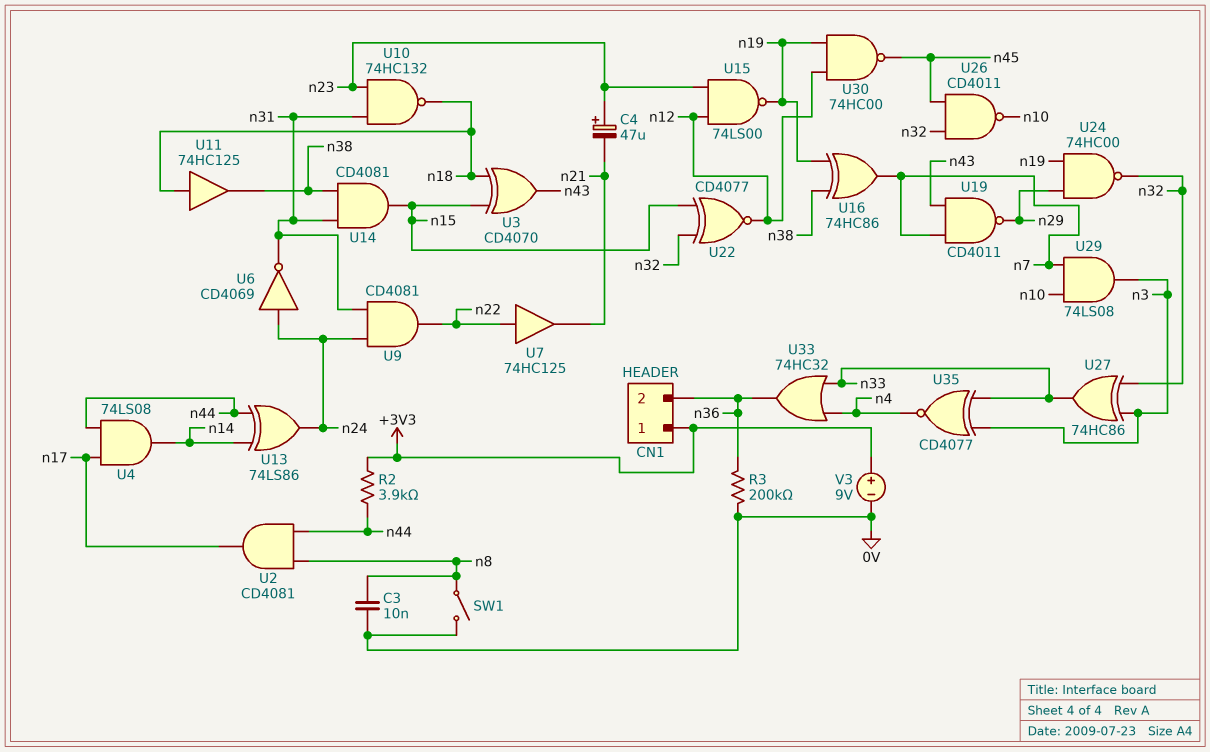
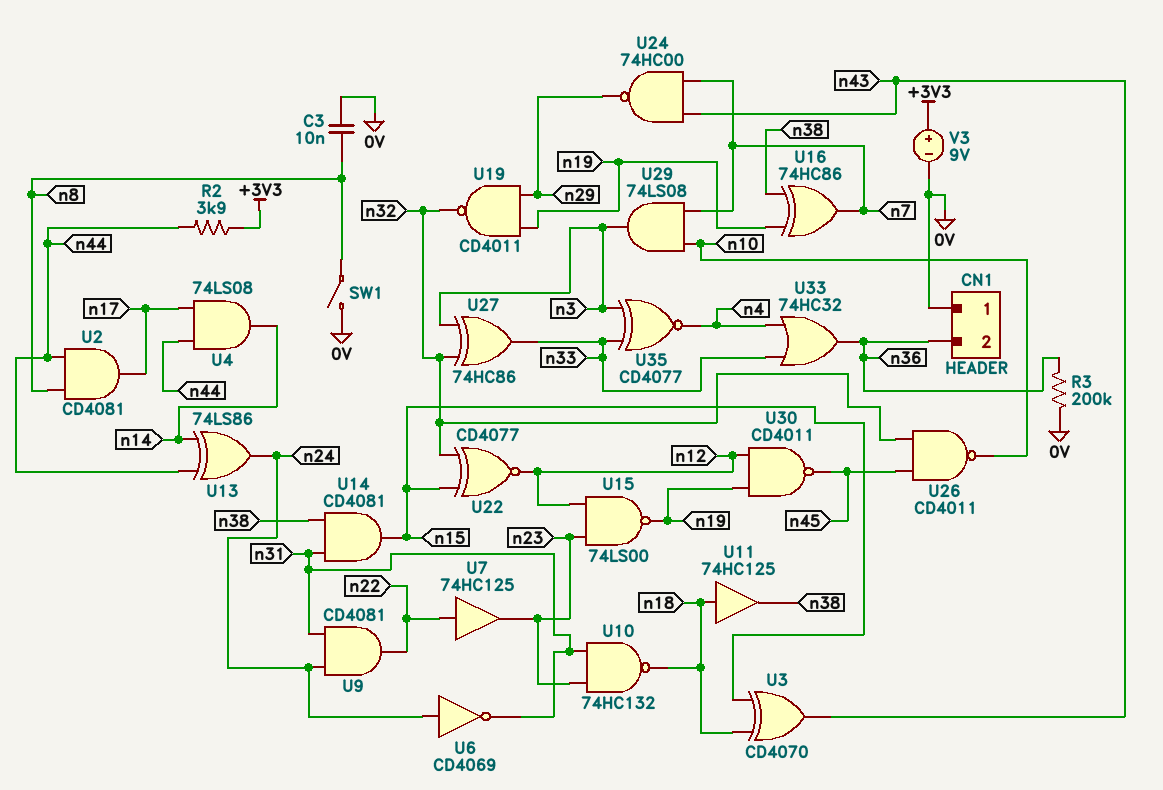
C4: 47uF (plus n23, minus n21) -> none
CN1 pin 1: +3V3 -> 0V
U7: buffer 74HC125 (in n22, out n21) -> buffer 74HC125 (in n22, out n23)
U19: NAND CD4011 (in n7, in n43, out n29) -> NAND CD4011 (in n19, in n29, out n32)
U24: NAND 74HC00 (in n19, in n29, out n32) -> NAND 74HC00 (in n7, in n43, out n29)
U30: NAND 74HC00 (in n12, in n19, out n45) -> NAND CD4011 (in n12, in n19, out n45)

